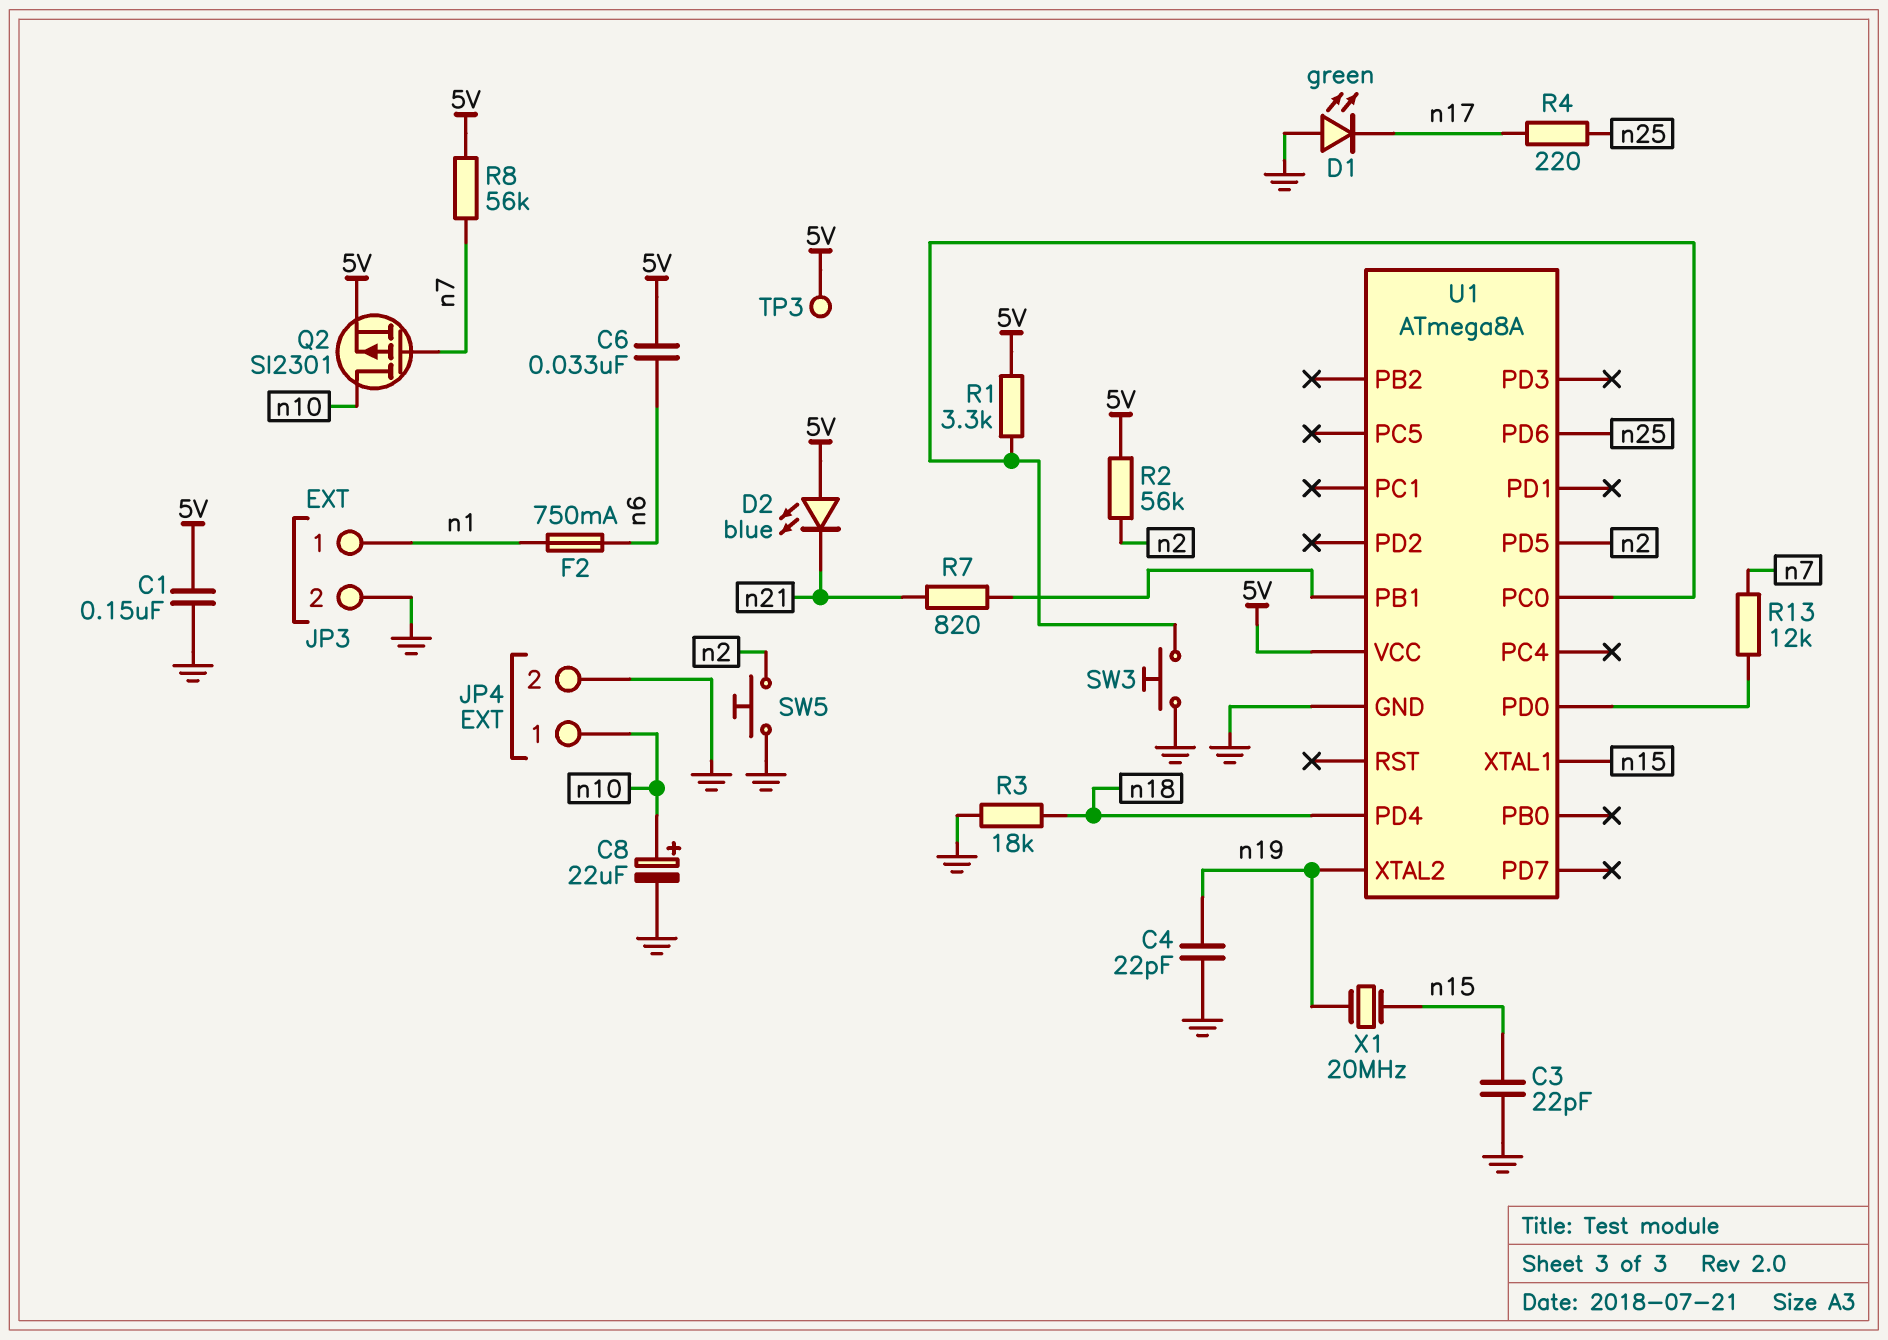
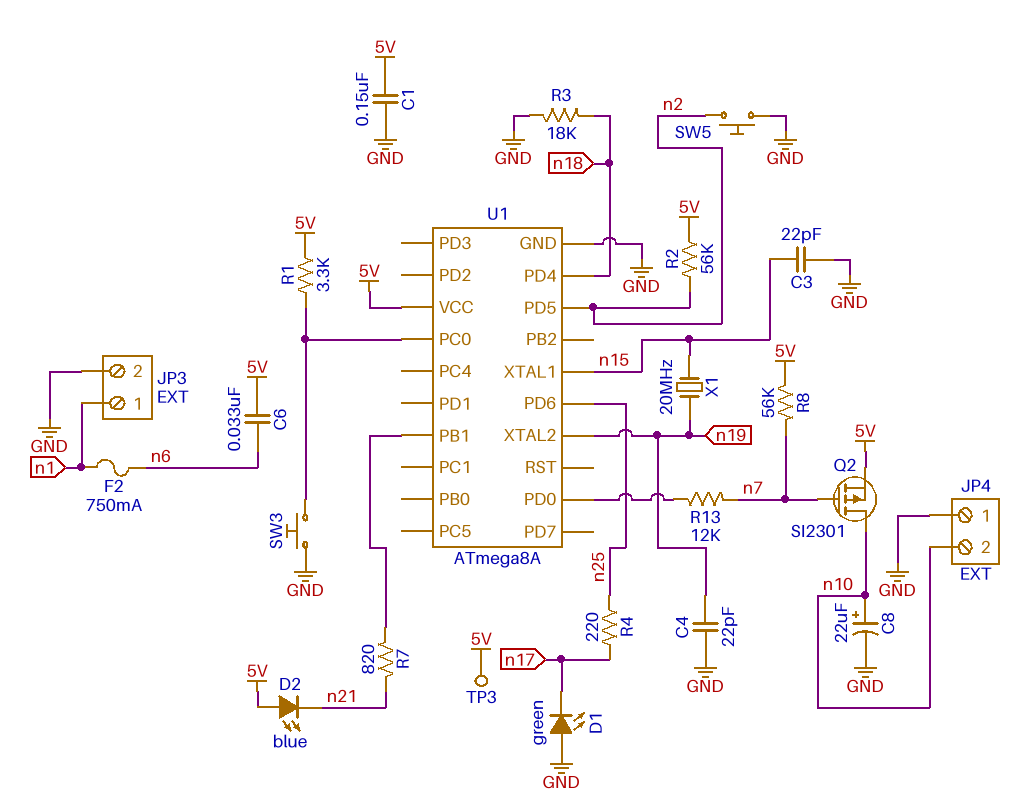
JP4 pin 1: n10 -> GND
JP4 pin 2: GND -> n10

